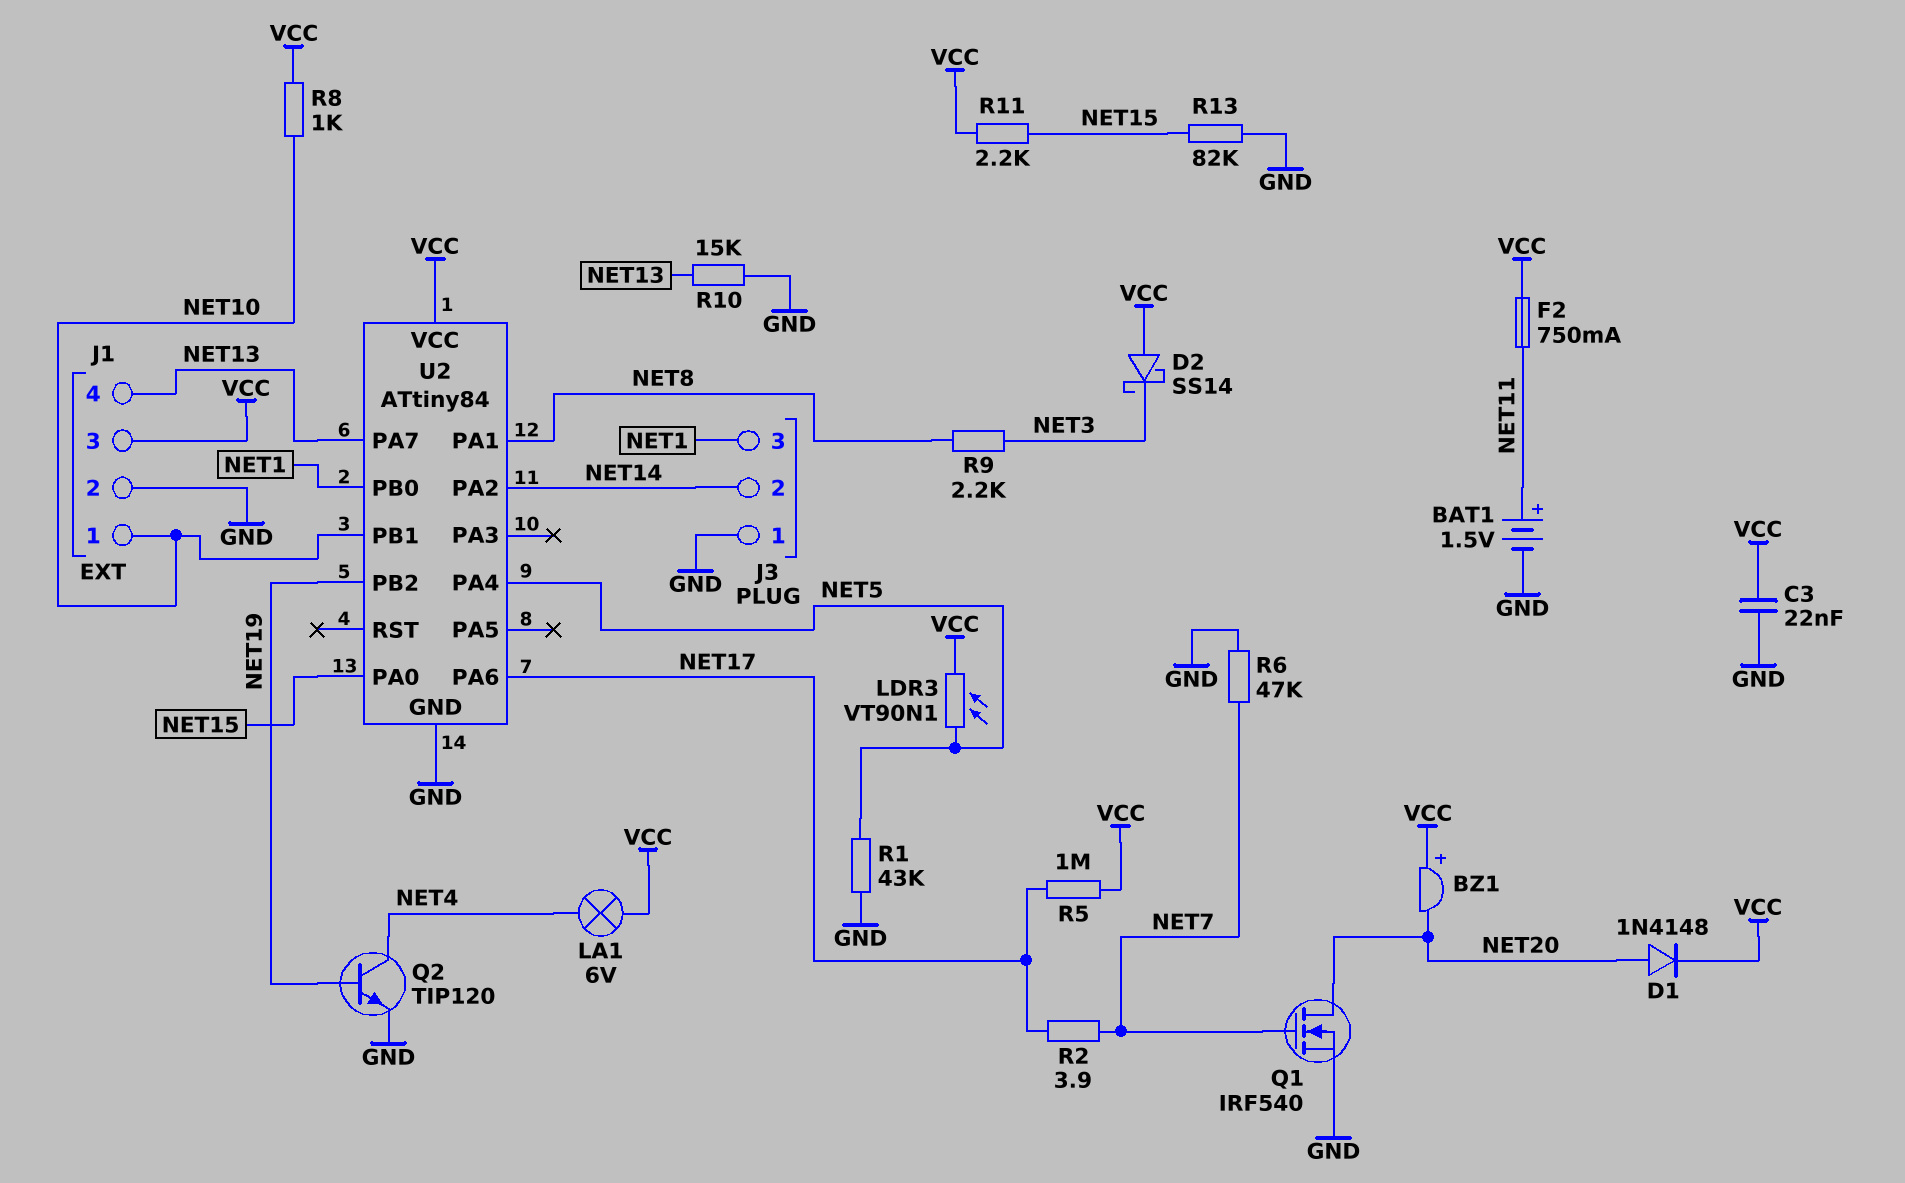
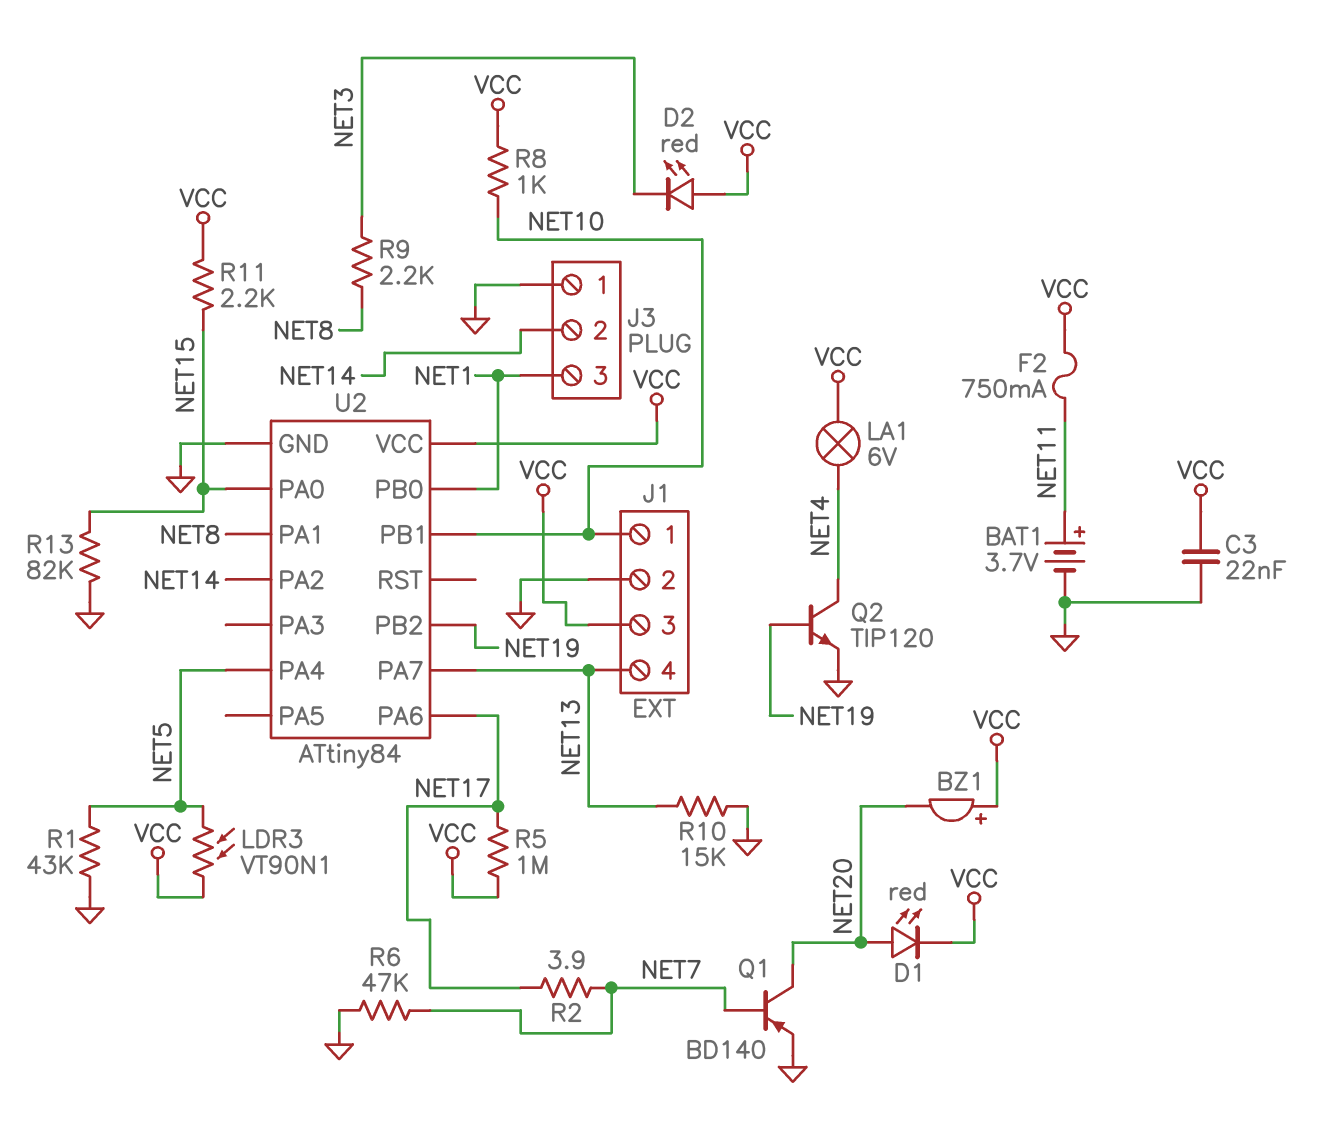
BAT1: 1.5V (plus NET11, minus GND) -> 3.7V (plus NET11, minus GND)
D1: diode 1N4148 (A NET20, K VCC) -> LED red (A NET20, K VCC)
D2: schottky SS14 (A VCC, K NET3) -> LED red (A VCC, K NET3)
Q1: NMOS IRF540 (G NET7, D NET20, S GND) -> PNP BD140 (B NET7, C NET20, E GND)

